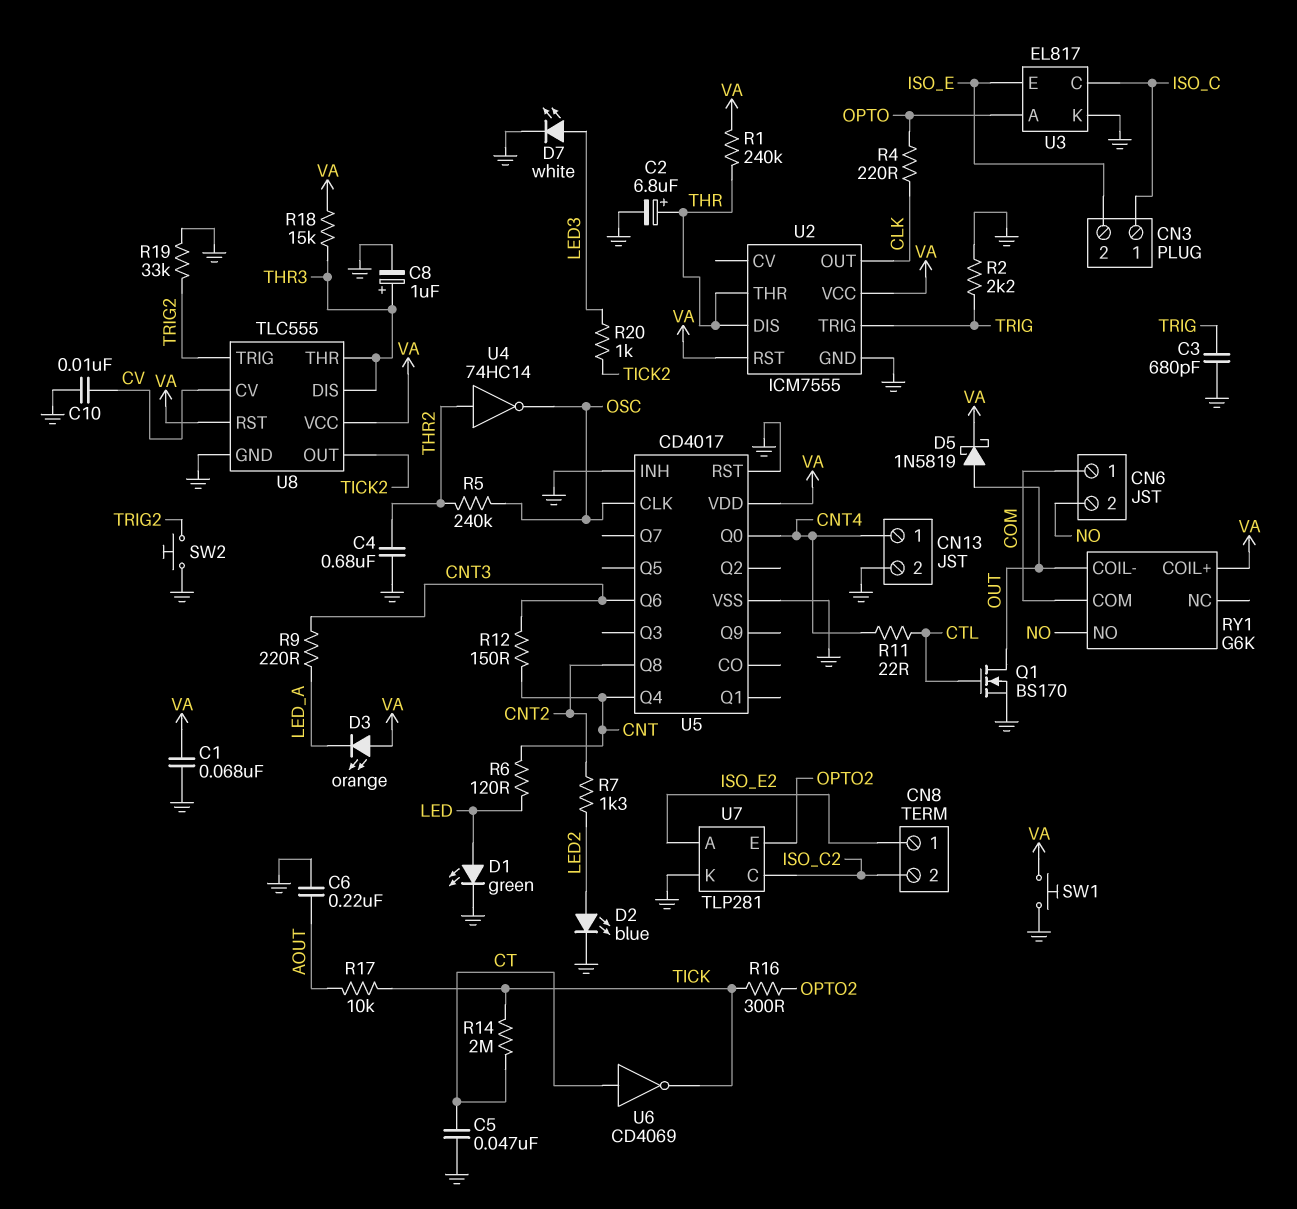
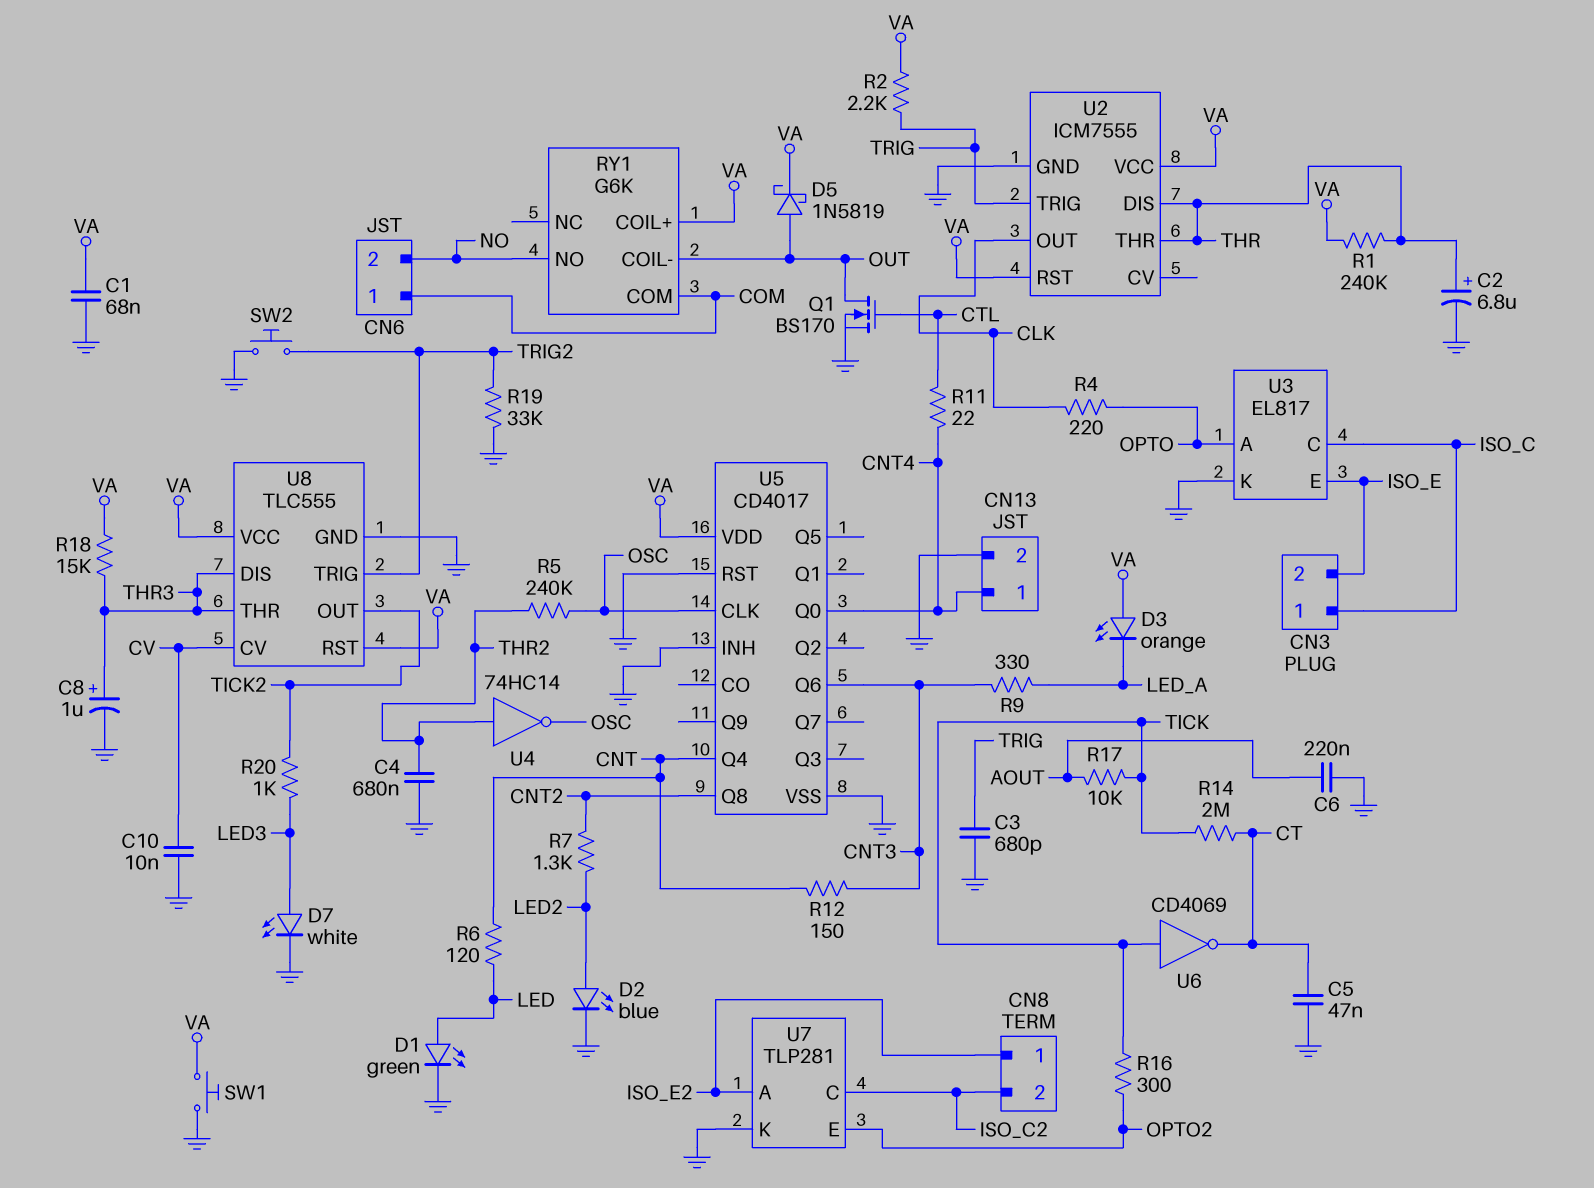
R2: 2.2k (GND, TRIG) -> 2.2k (TRIG, VA)
R9: 220 (CNT3, LED_A) -> 330 (CNT3, LED_A)
U6: NOT CD4069 (in CT, out TICK) -> NOT CD4069 (in TICK, out CT)

